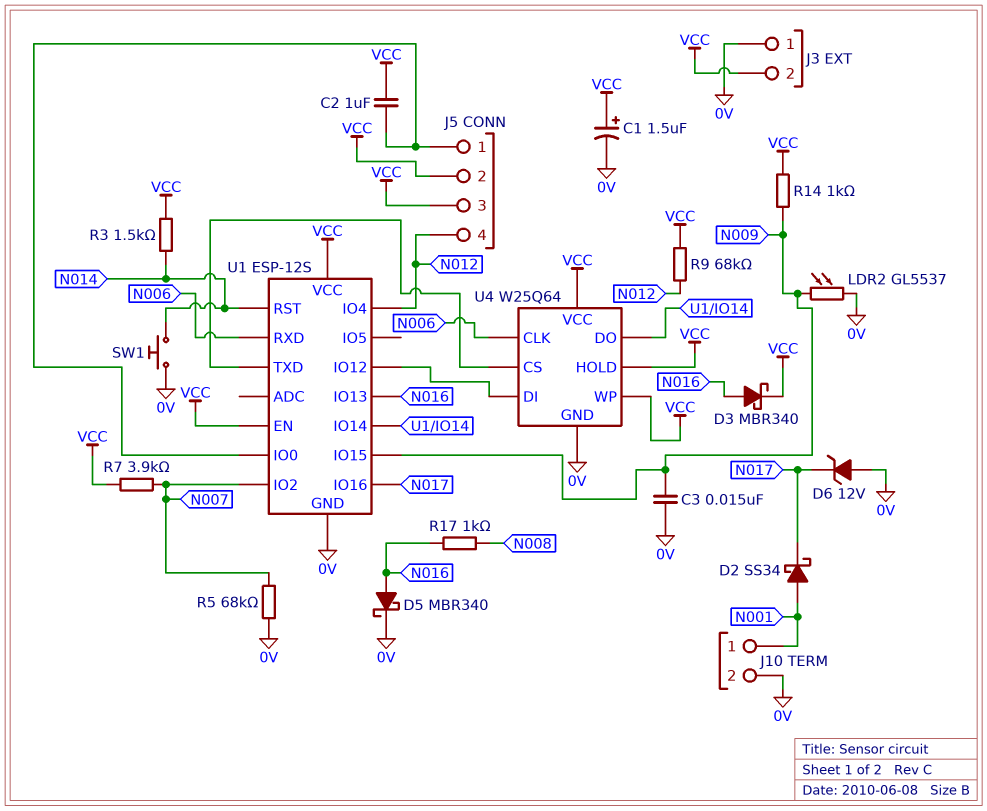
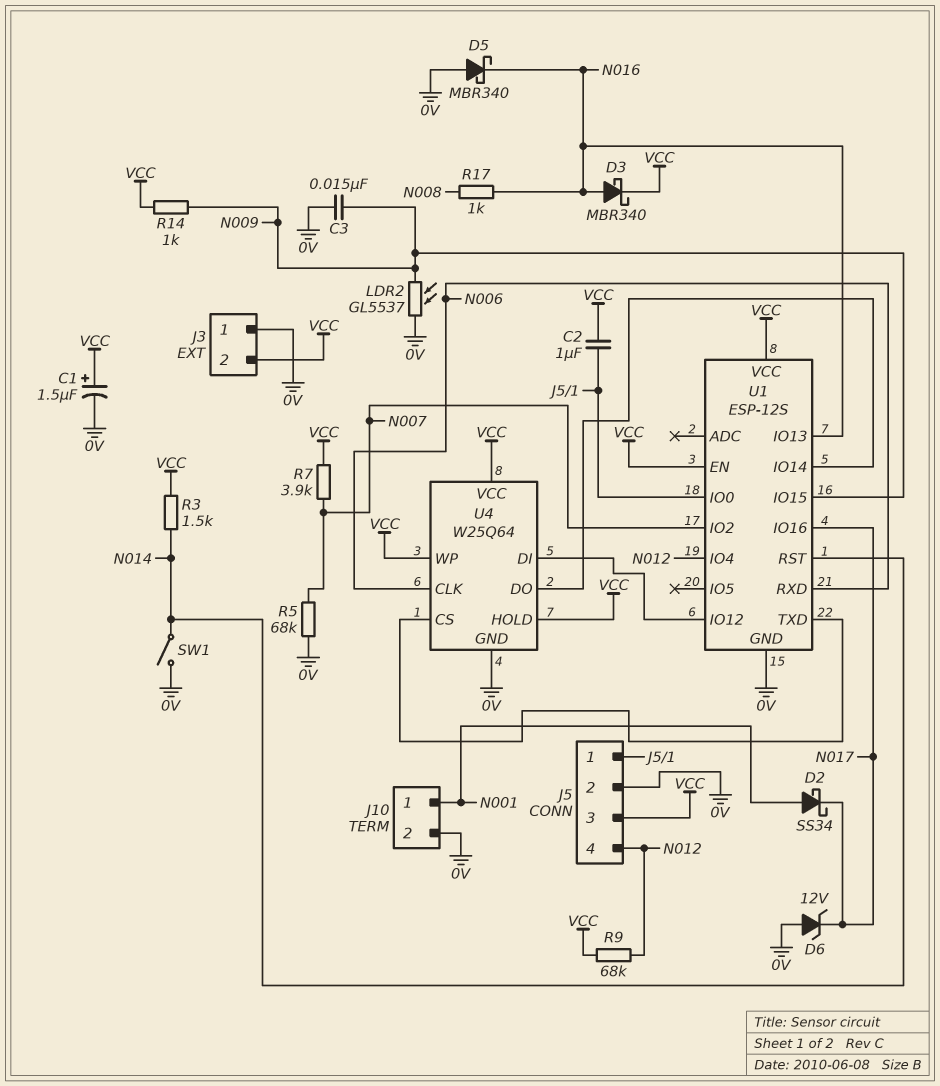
D5: schottky MBR340 (A N016, K 0V) -> schottky MBR340 (A 0V, K N016)
J5 pin 2: VCC -> 0V
SW1: button (0V, N014) -> switch (0V, N014)

